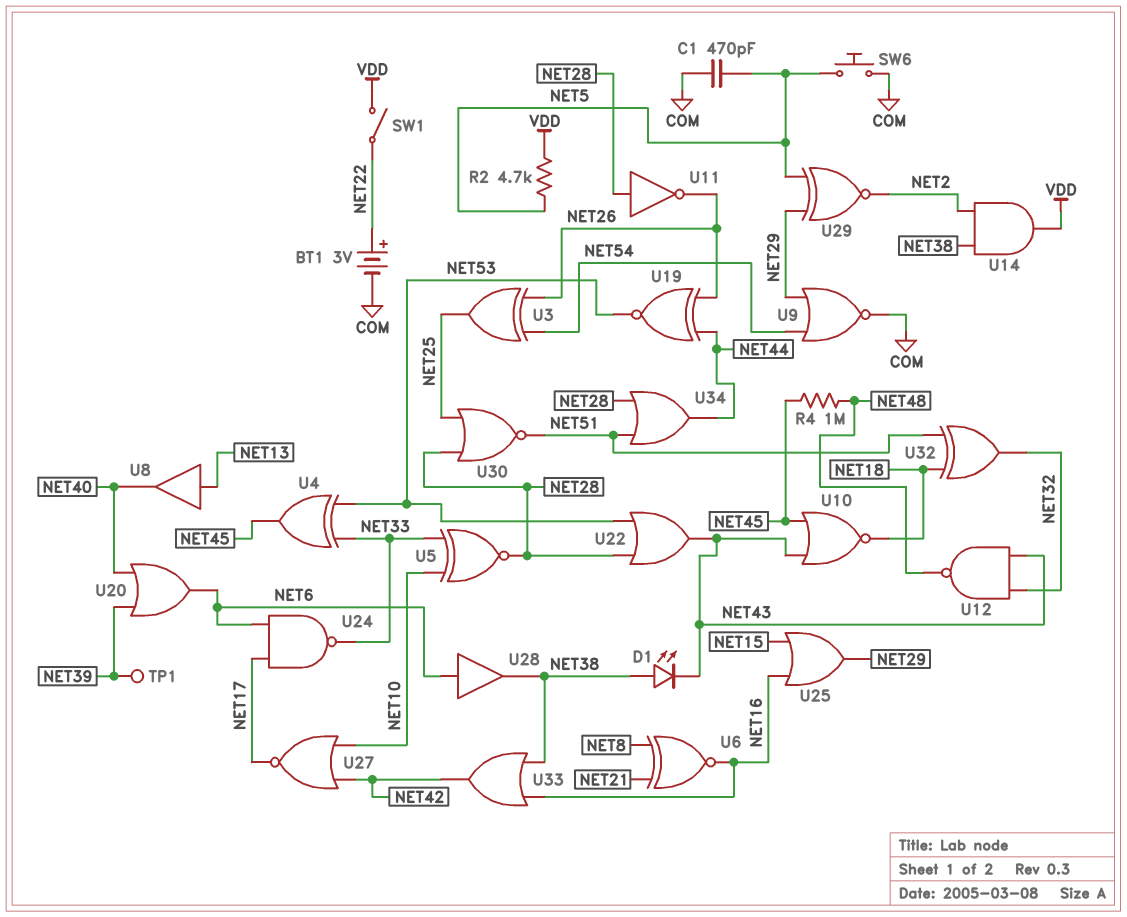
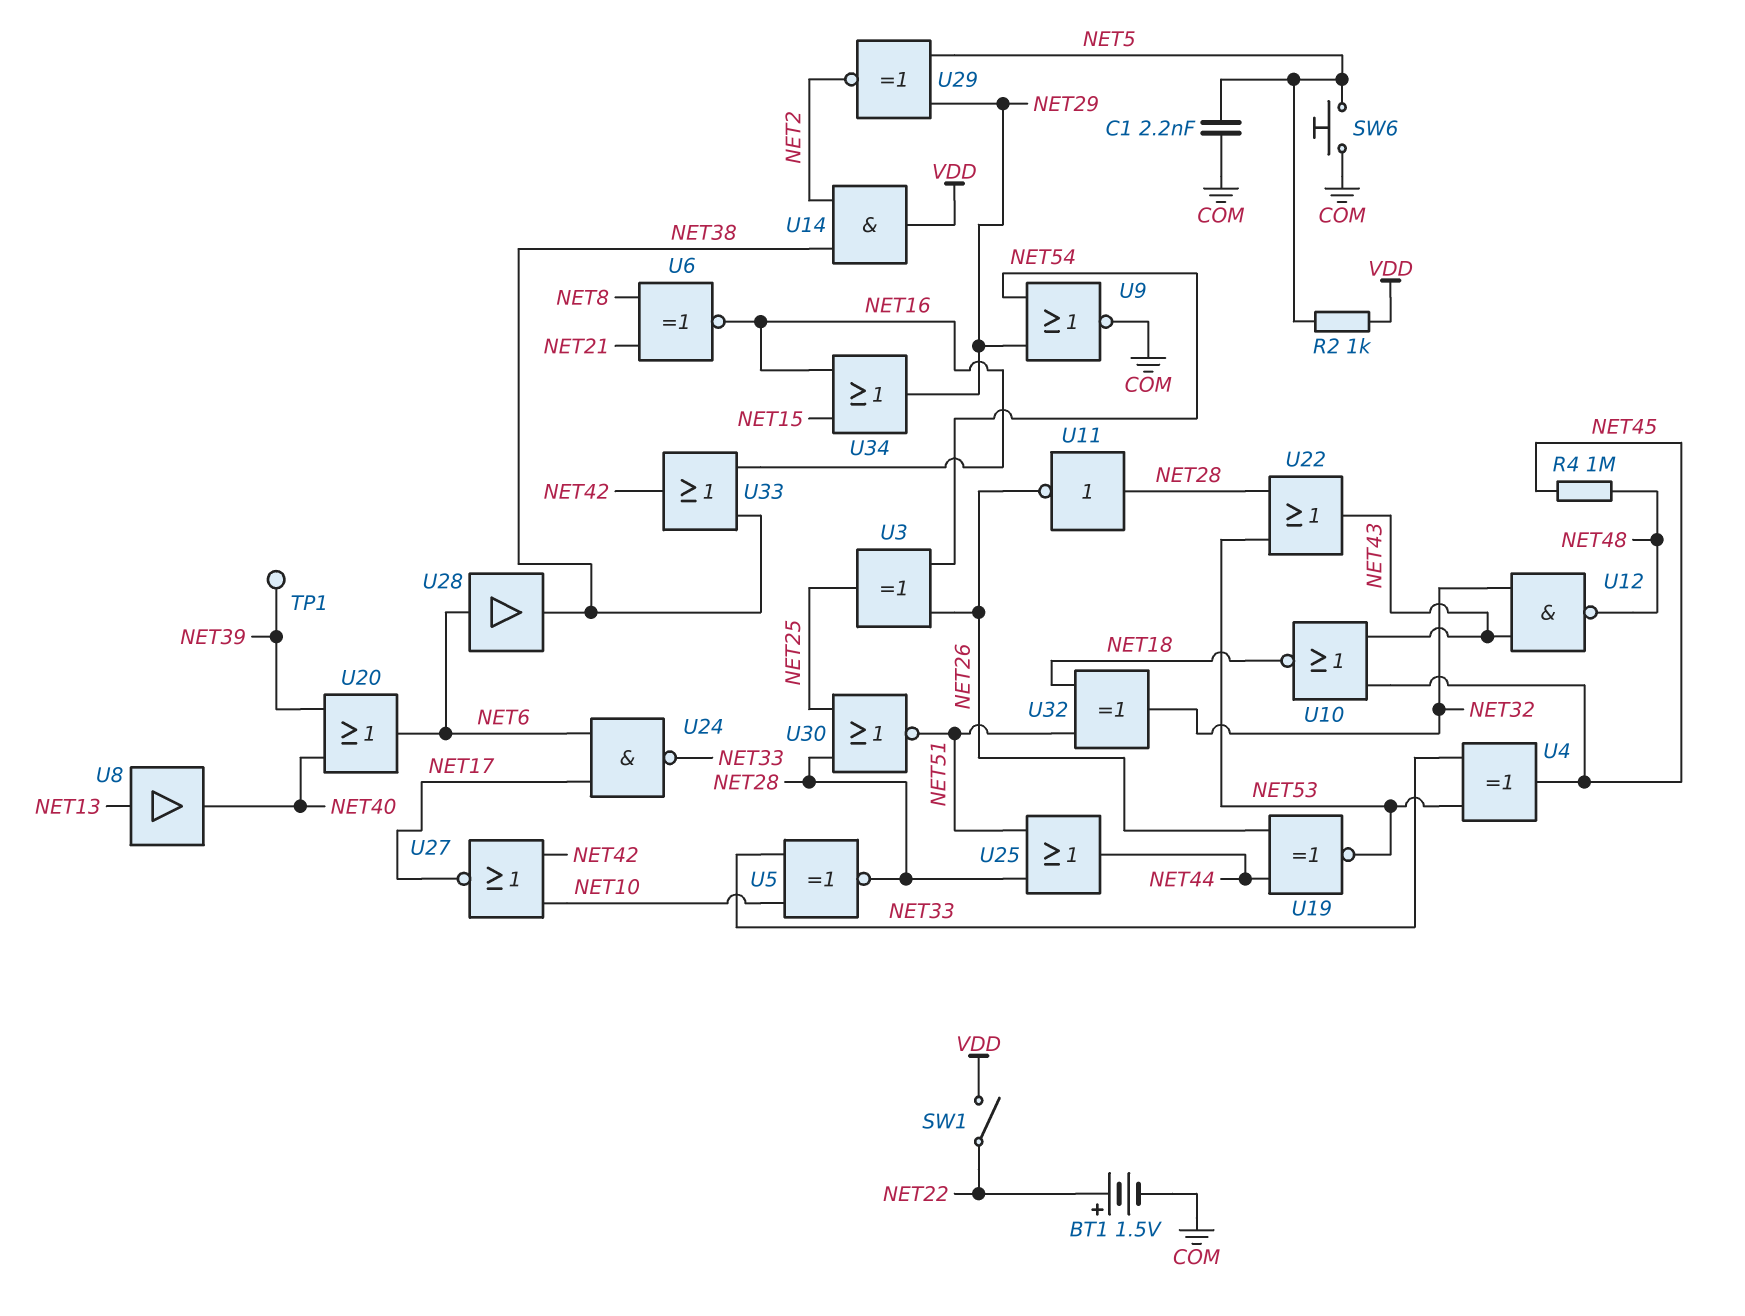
BT1: 3V (plus NET22, minus COM) -> 1.5V (plus NET22, minus COM)
C1: 470pF (COM, NET5) -> 2.2nF (COM, NET5)
D1: LED (A NET38, K NET43) -> none
R2: 4.7k (NET5, VDD) -> 1k (NET5, VDD)
U25: OR (in NET15, in NET16, out NET29) -> OR (in NET28, in NET51, out NET44)
U34: OR (in NET28, in NET51, out NET44) -> OR (in NET15, in NET16, out NET29)

